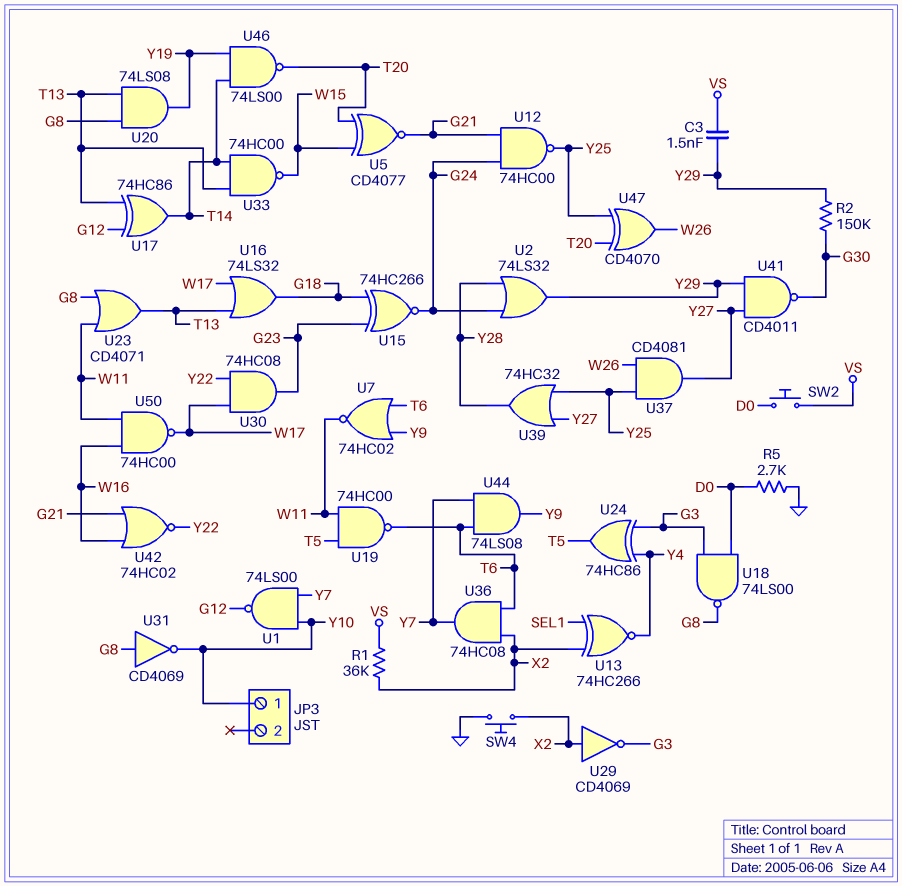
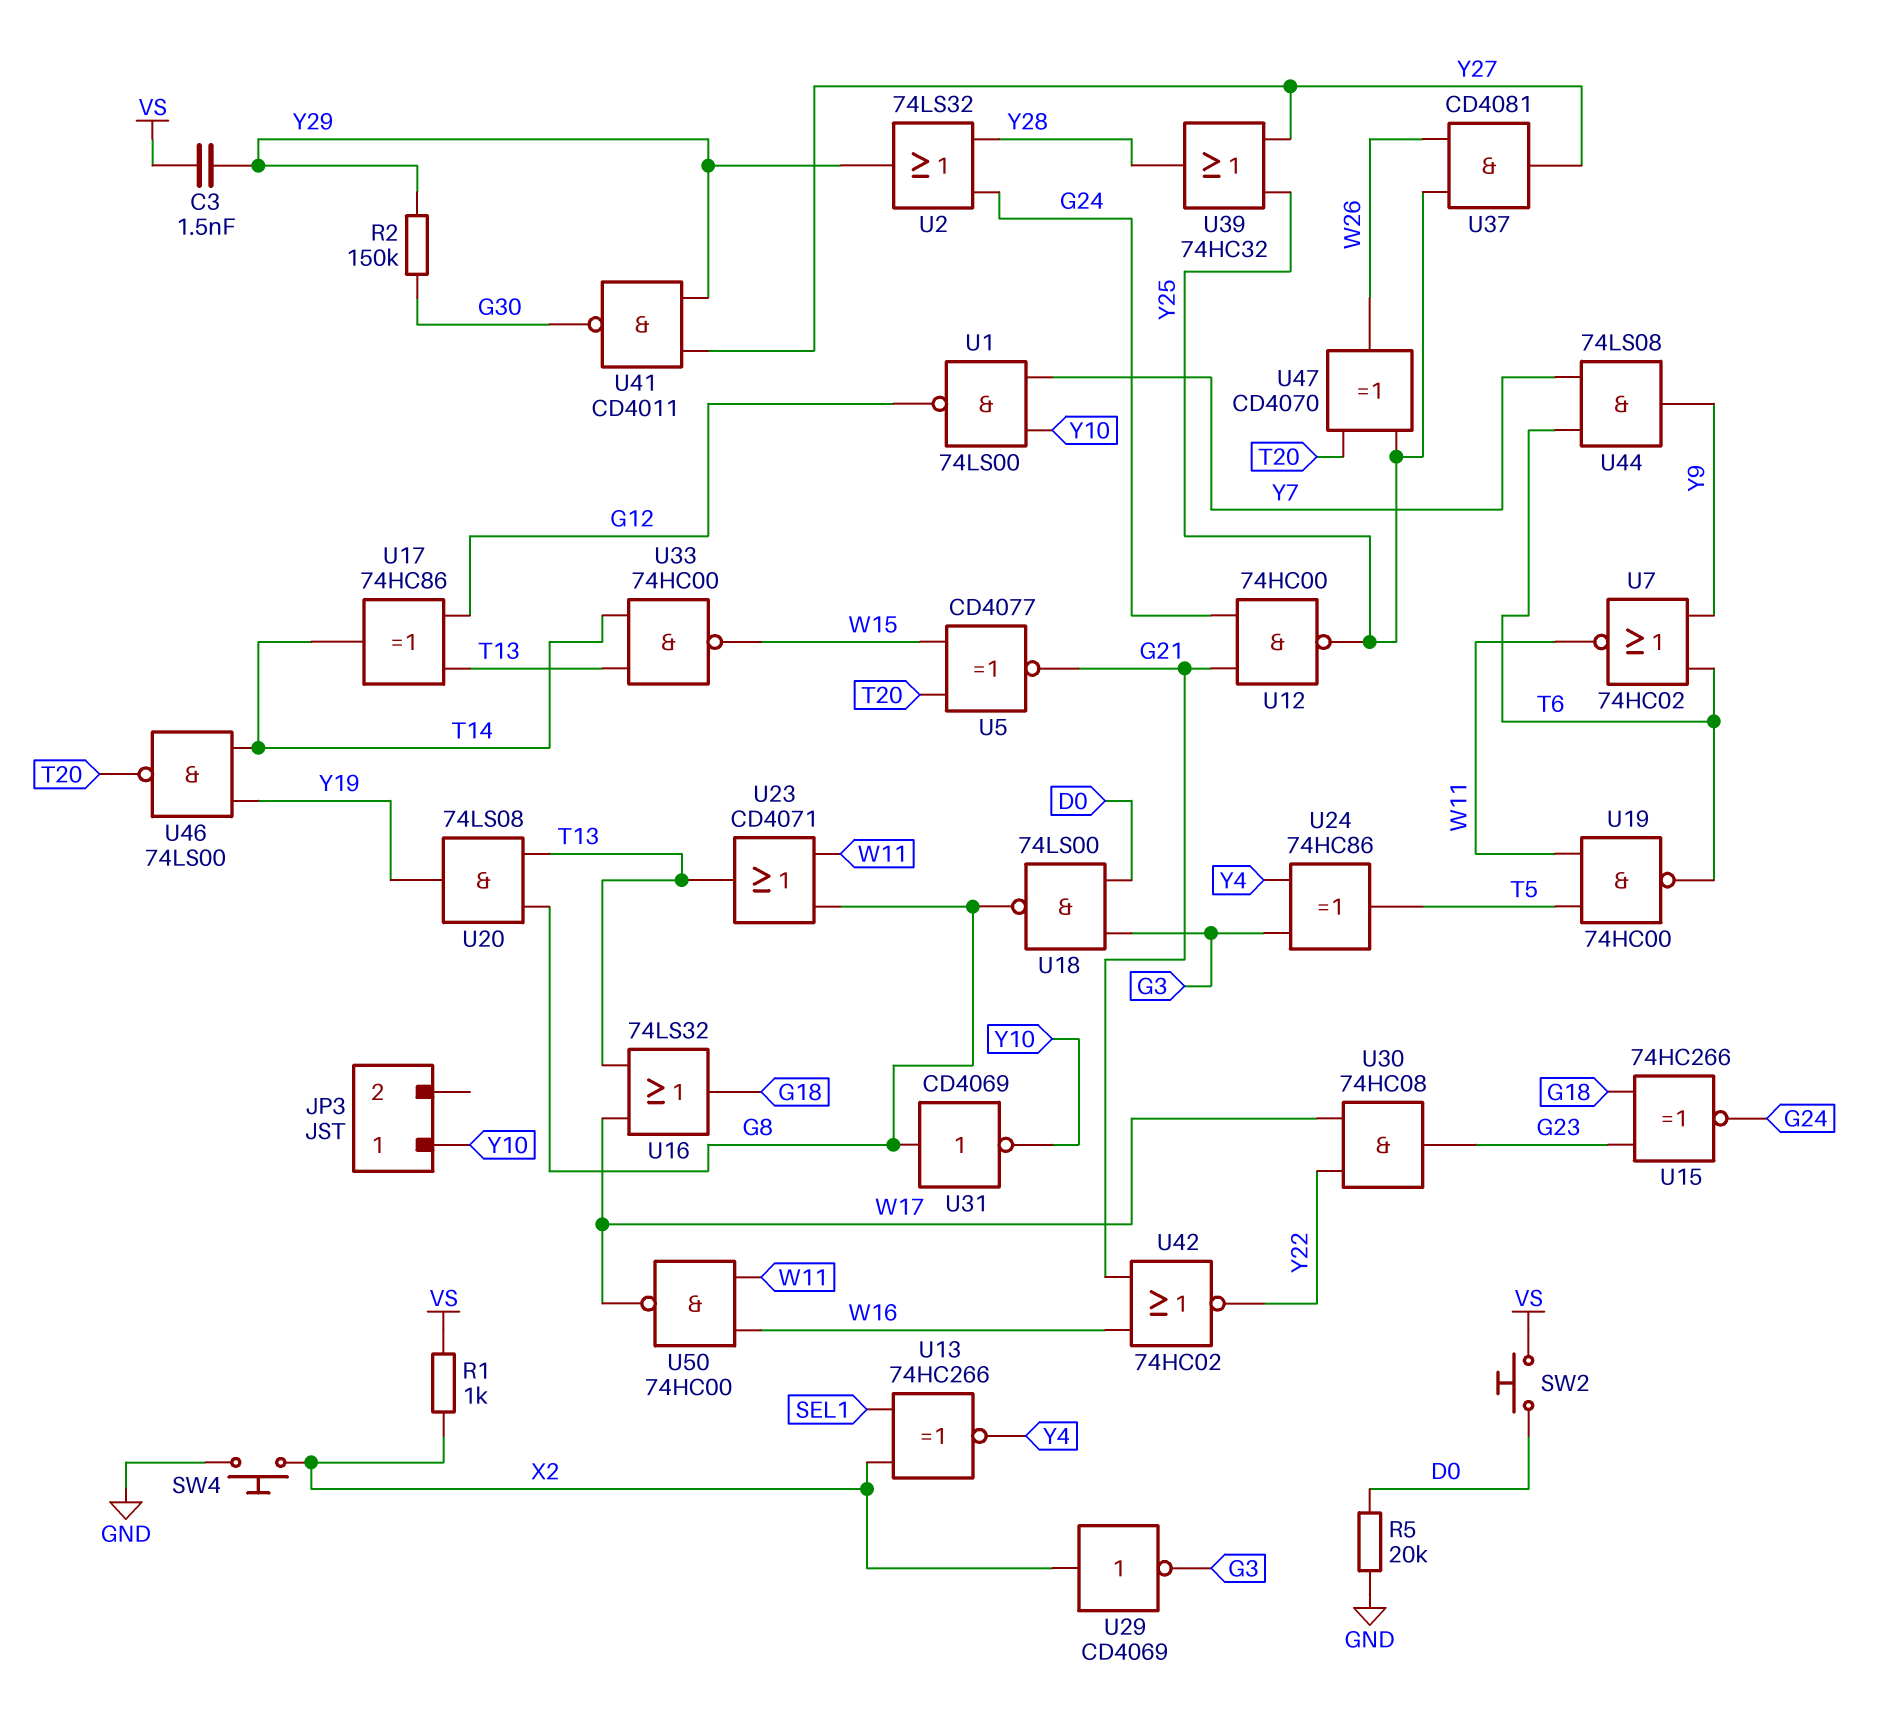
R1: 36k (VS, X2) -> 1k (VS, X2)
R5: 2.7k (D0, GND) -> 20k (D0, GND)
U36: AND 74HC08 (in T6, in X2, out Y7) -> none

